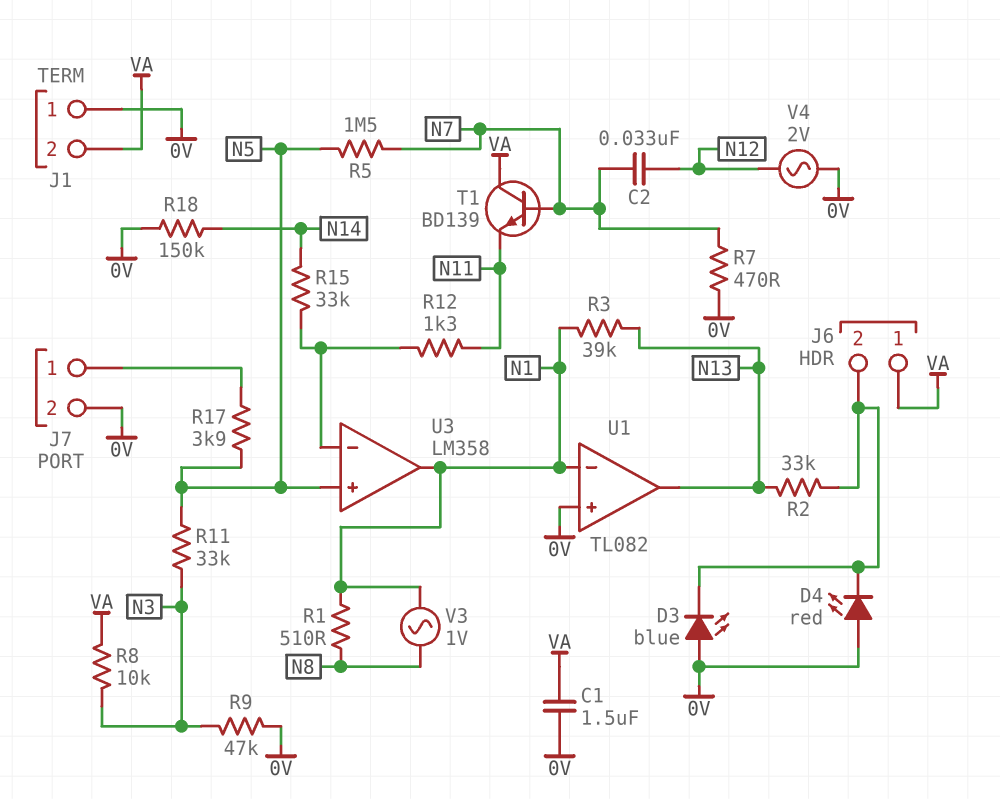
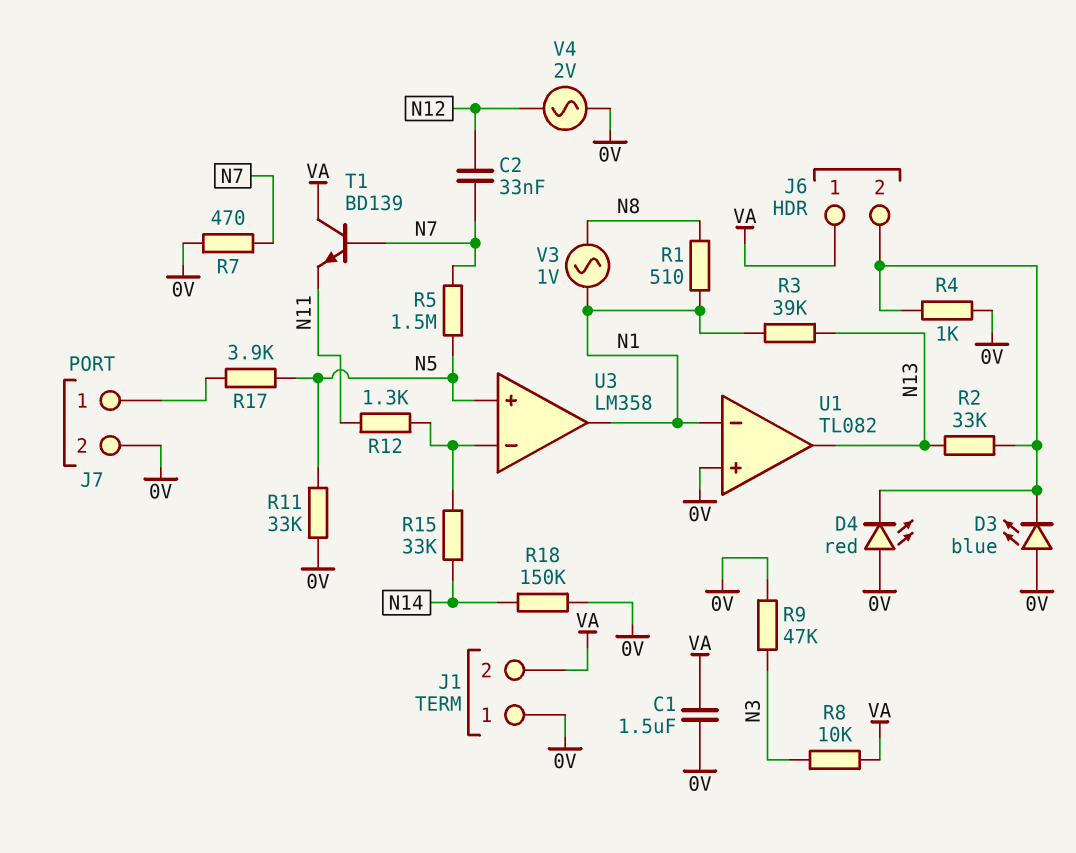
R4: none -> 1k (0V, J6/2)
R11: 33k (N3, N5) -> 33k (0V, N5)

